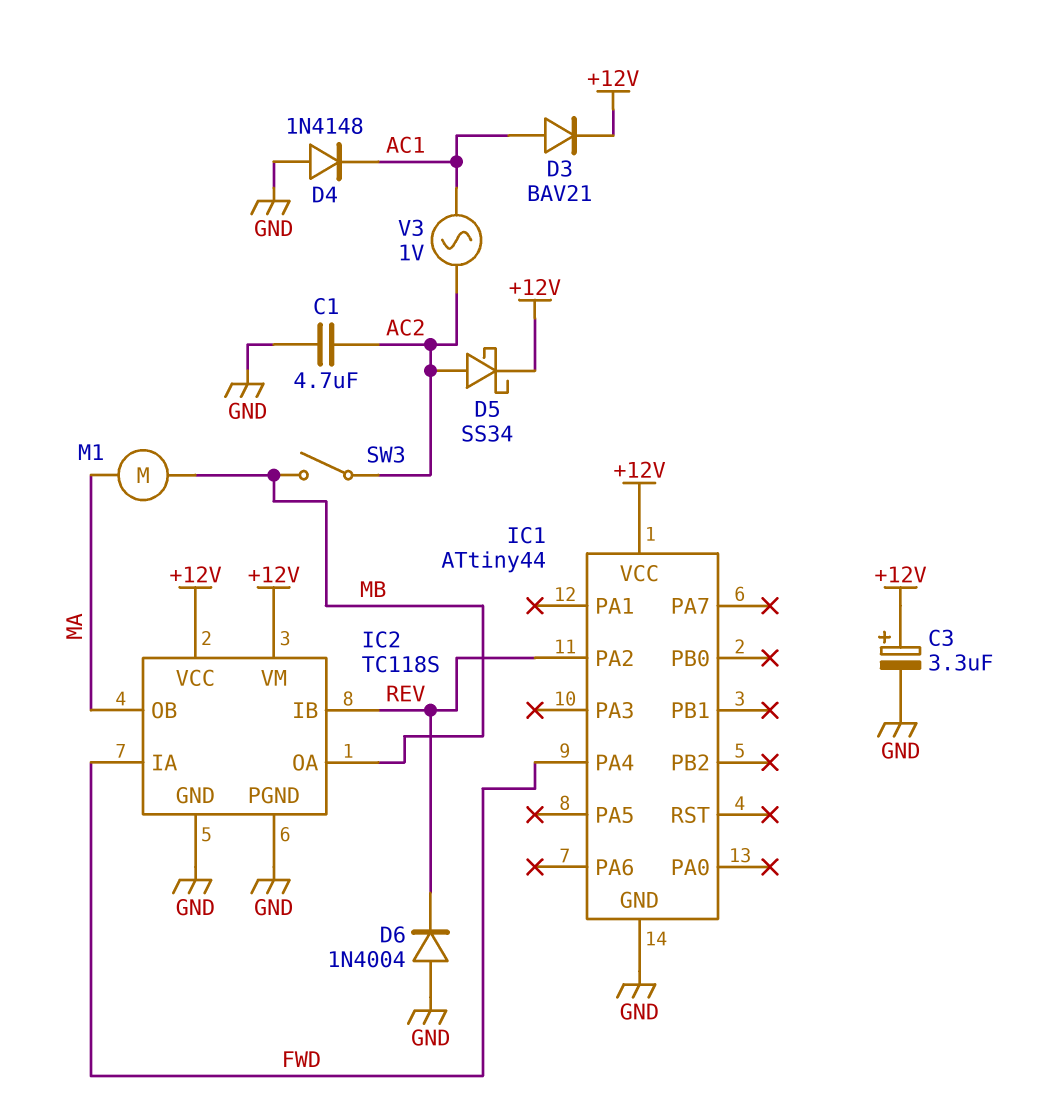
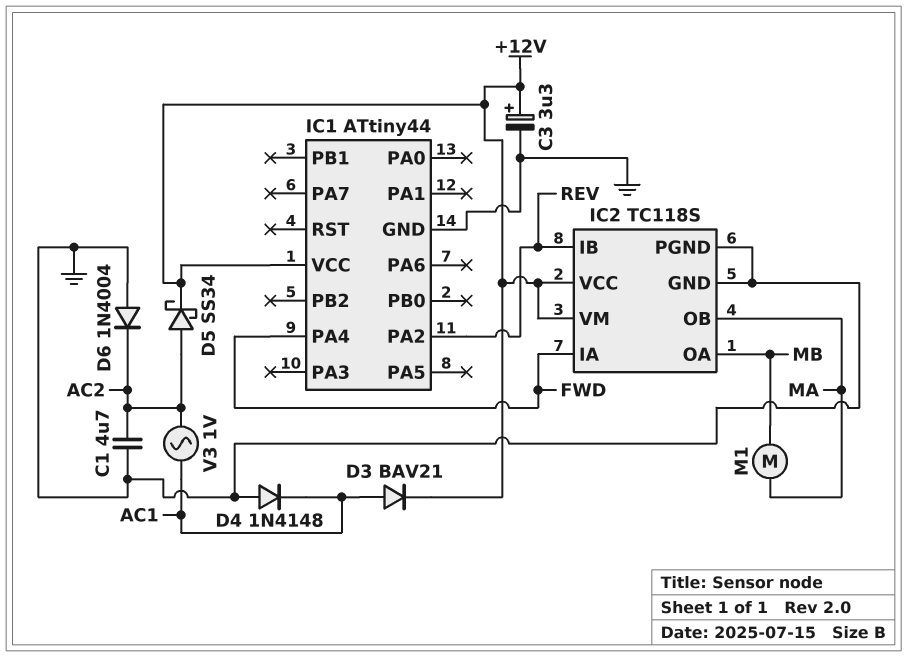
D6: diode 1N4004 (A GND, K REV) -> diode 1N4004 (A GND, K AC2)
SW3: switch (AC2, MB) -> none

